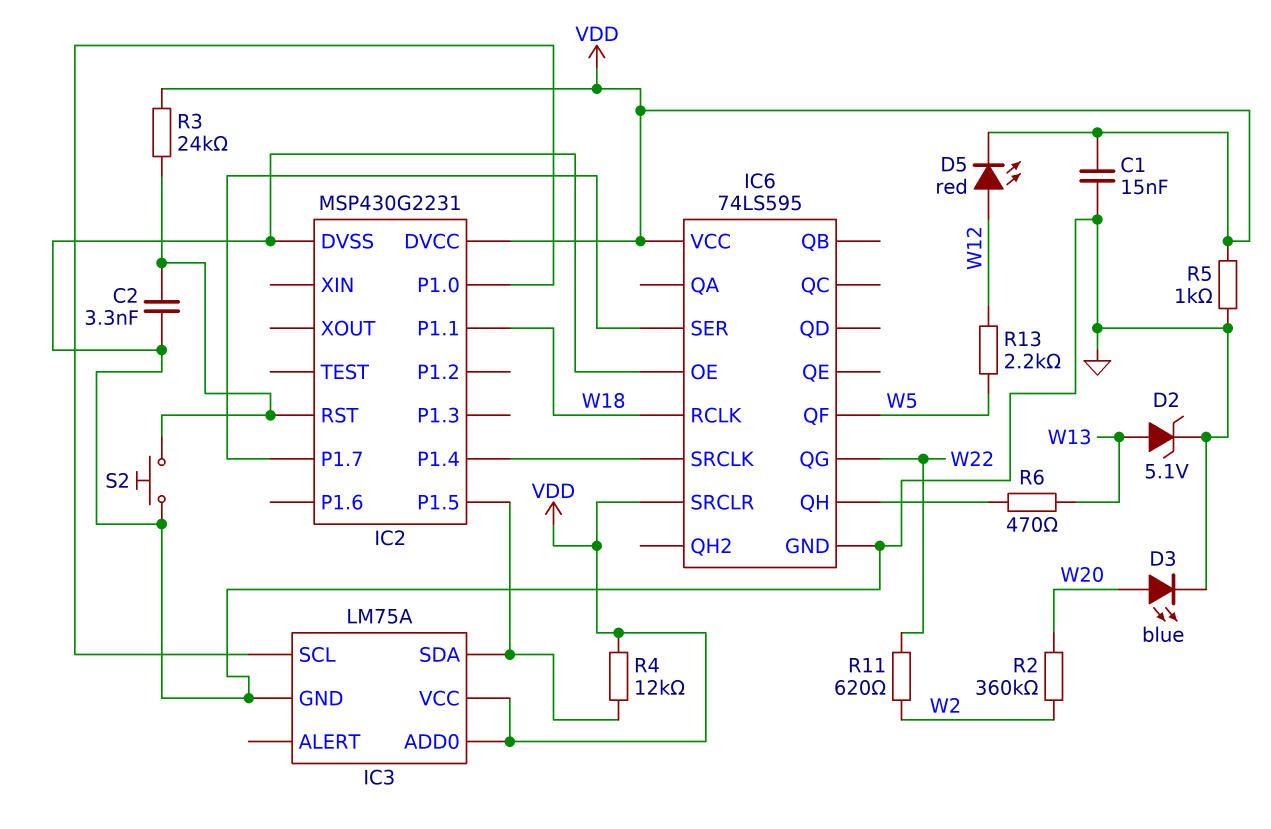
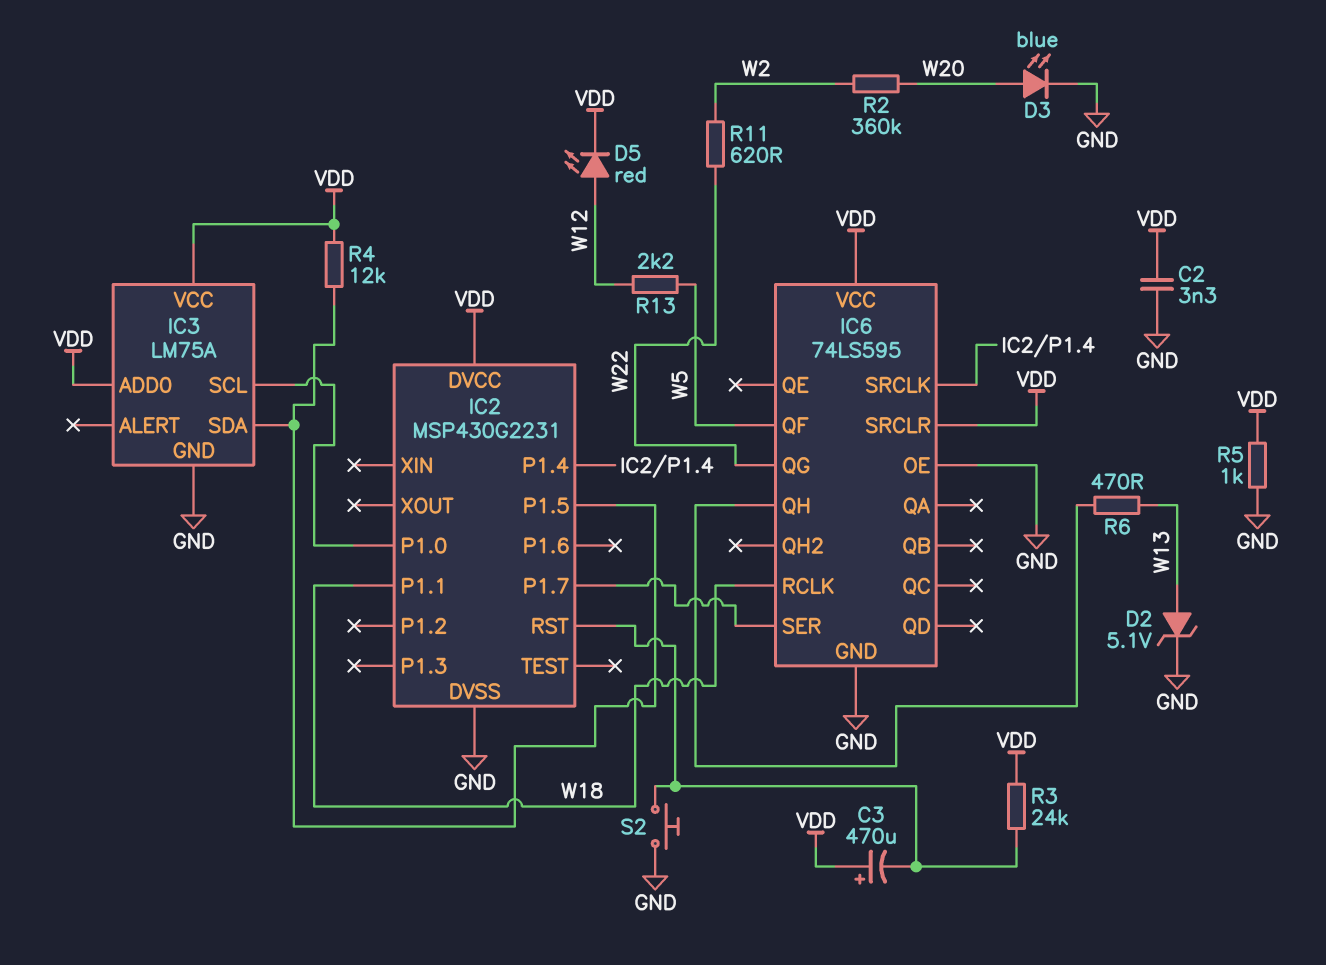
C1: 15nF (GND, VDD) -> none
C2: 3.3nF (GND, IC2/RST) -> 3.3nF (GND, VDD)
C3: none -> 470uF (plus VDD, minus IC2/RST)

